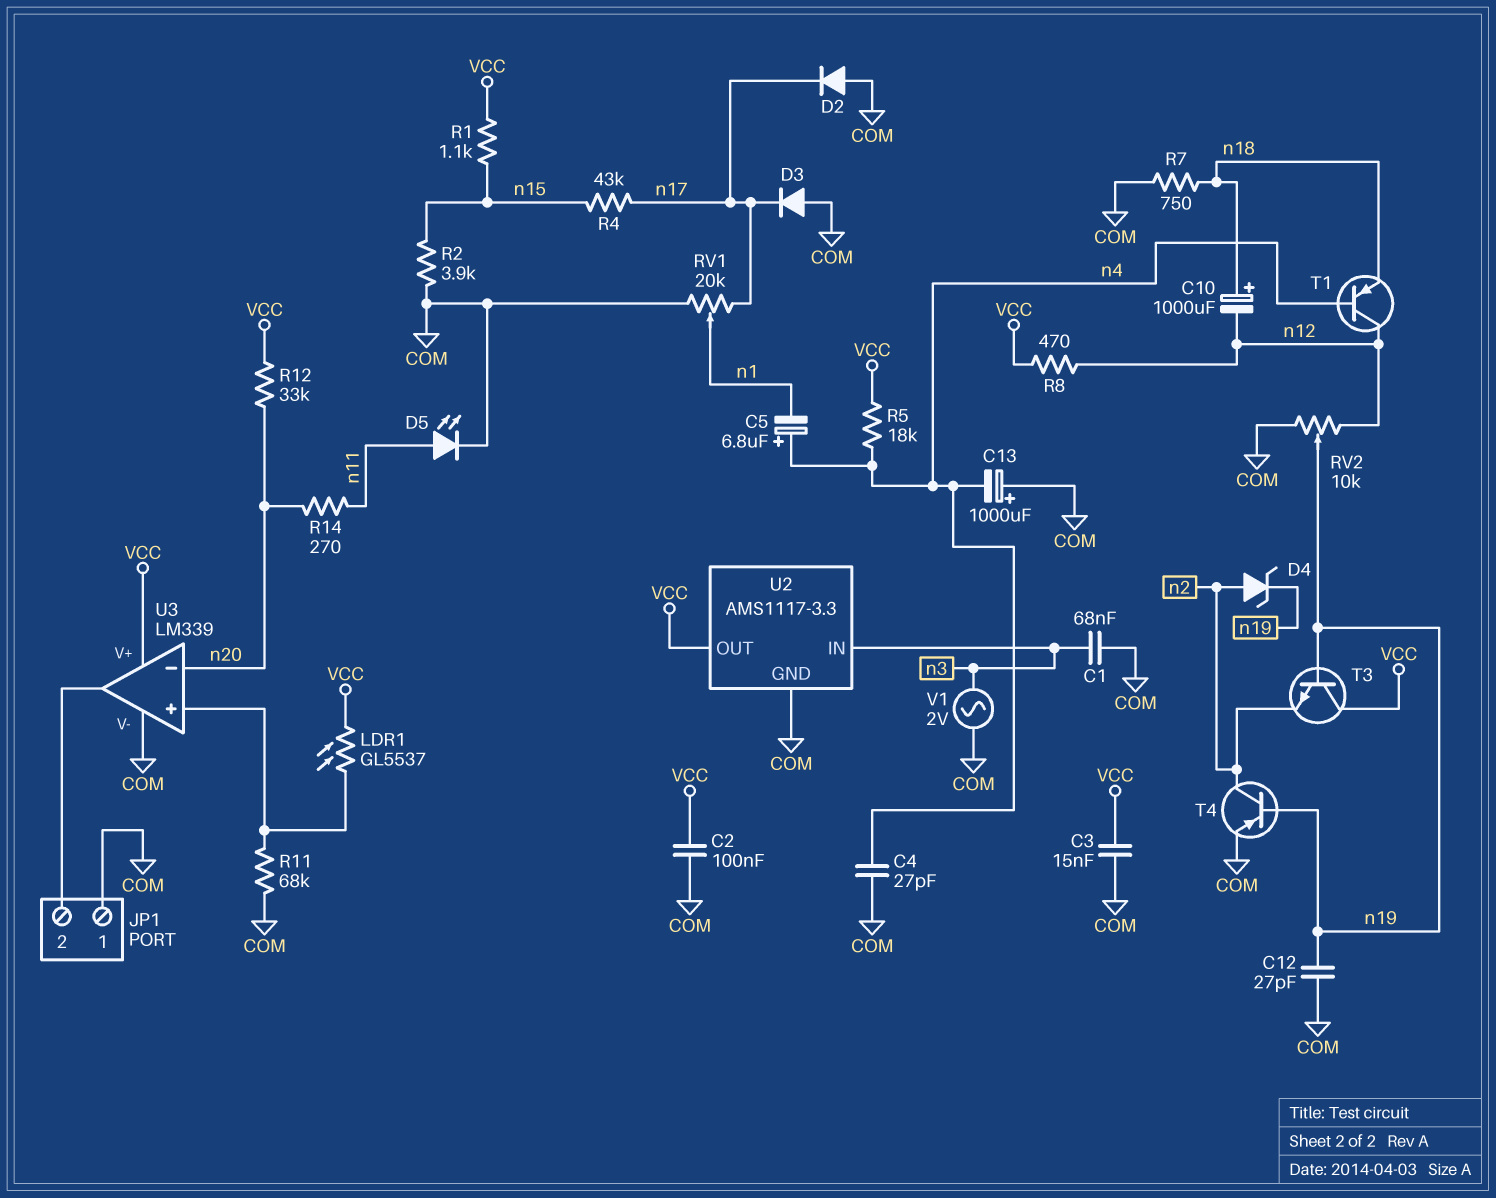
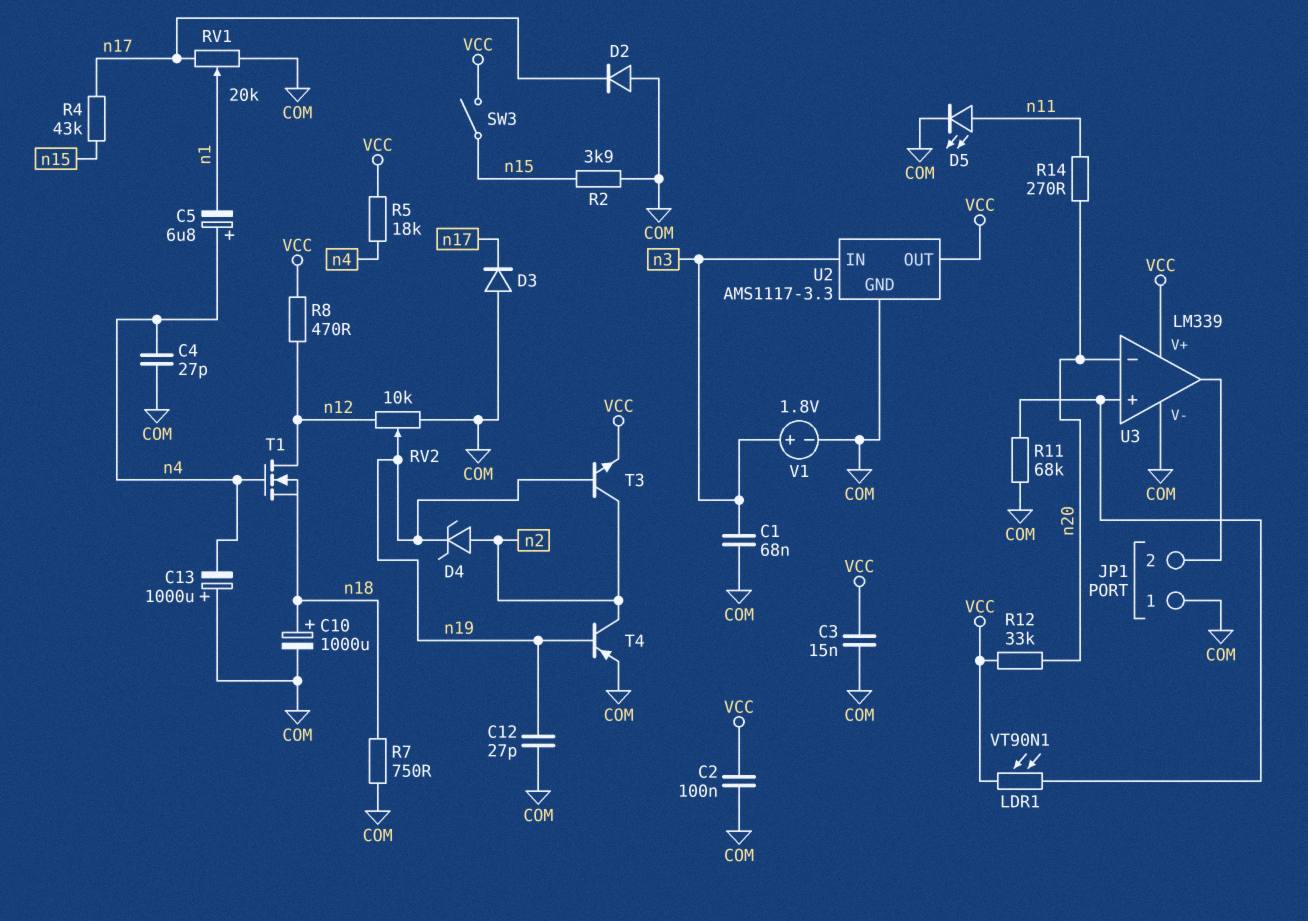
C10: 1000uF (plus n18, minus n12) -> 1000uF (plus n18, minus COM)
LDR1: GL5537 (U3/in+, VCC) -> VT90N1 (U3/in+, VCC)
R1: 1.1k (VCC, n15) -> none
SW3: none -> switch (VCC, n15)
T1: PNP (B n4, C n12, E n18) -> NMOS (G n4, D n12, S n18)
T3: NPN (B n19, C VCC, E n2) -> NPN (B n19, C n2, E VCC)
V1: AC 2V (COM, n3) -> 1.8V (plus n3, minus COM)

